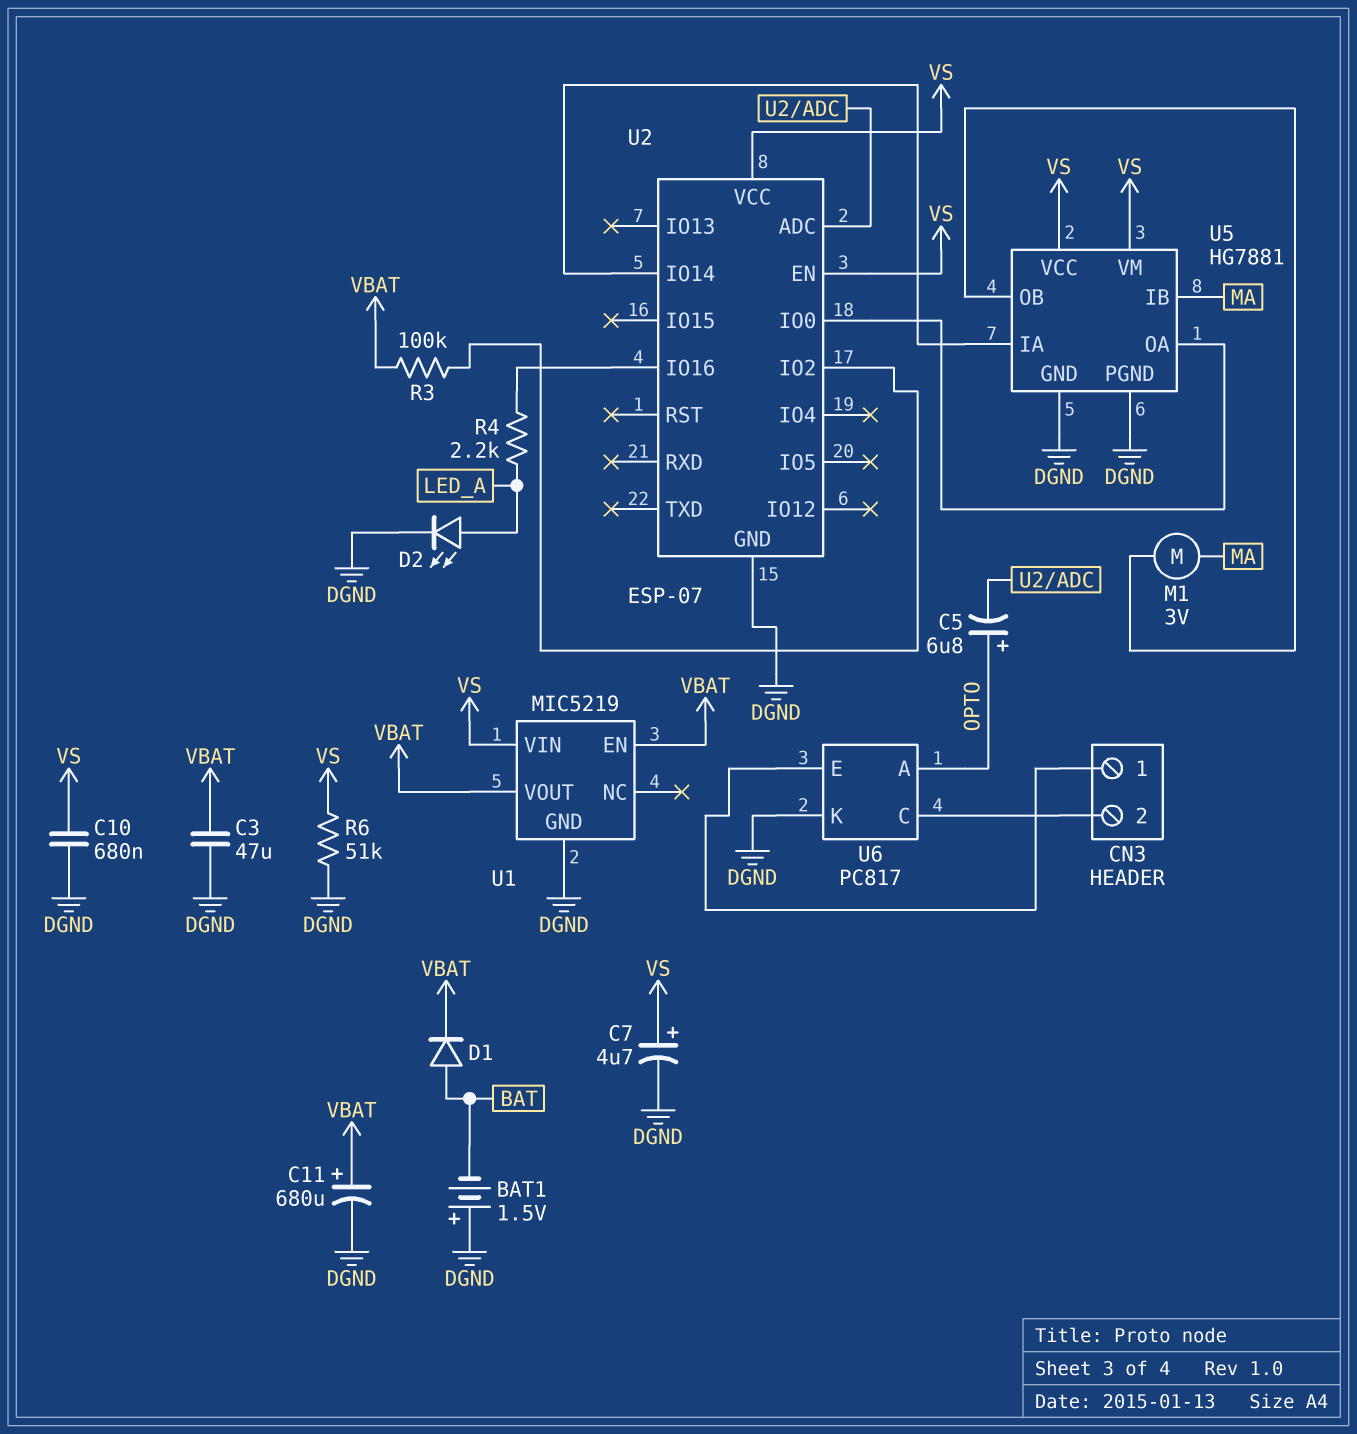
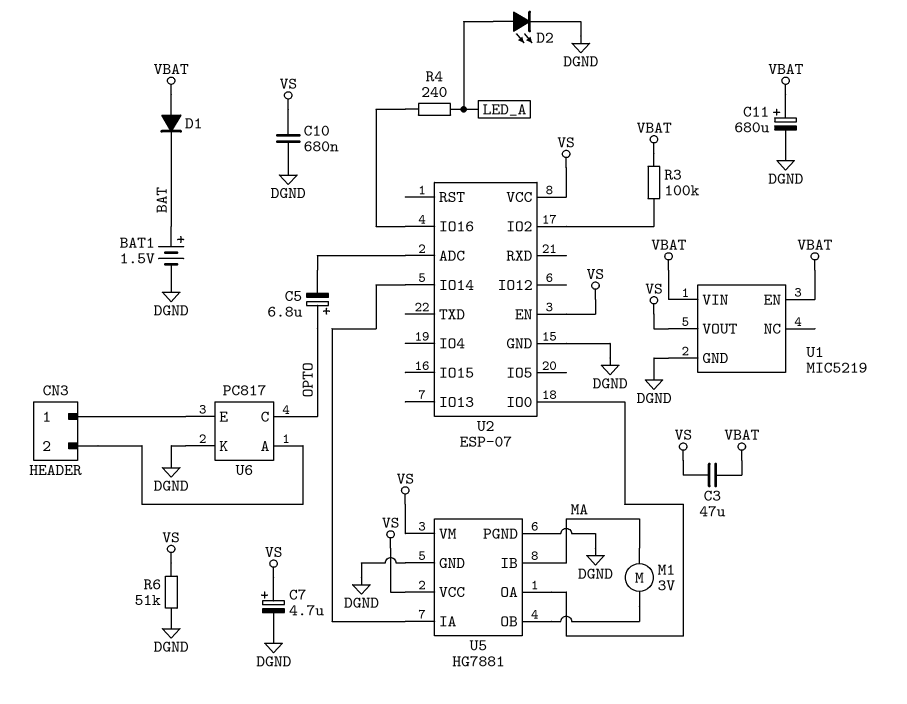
BAT1: 1.5V (plus DGND, minus BAT) -> 1.5V (plus BAT, minus DGND)
C3: 47uF (DGND, VBAT) -> 47uF (VBAT, VS)
D1: diode (A BAT, K VBAT) -> diode (A VBAT, K BAT)
R4: 2.2k (LED_A, U2/IO16) -> 240 (LED_A, U2/IO16)
U1 pin VIN: VS -> VBAT
U1 pin VOUT: VBAT -> VS
U6 pin A: OPTO -> CN3/2
U6 pin C: CN3/2 -> OPTO

